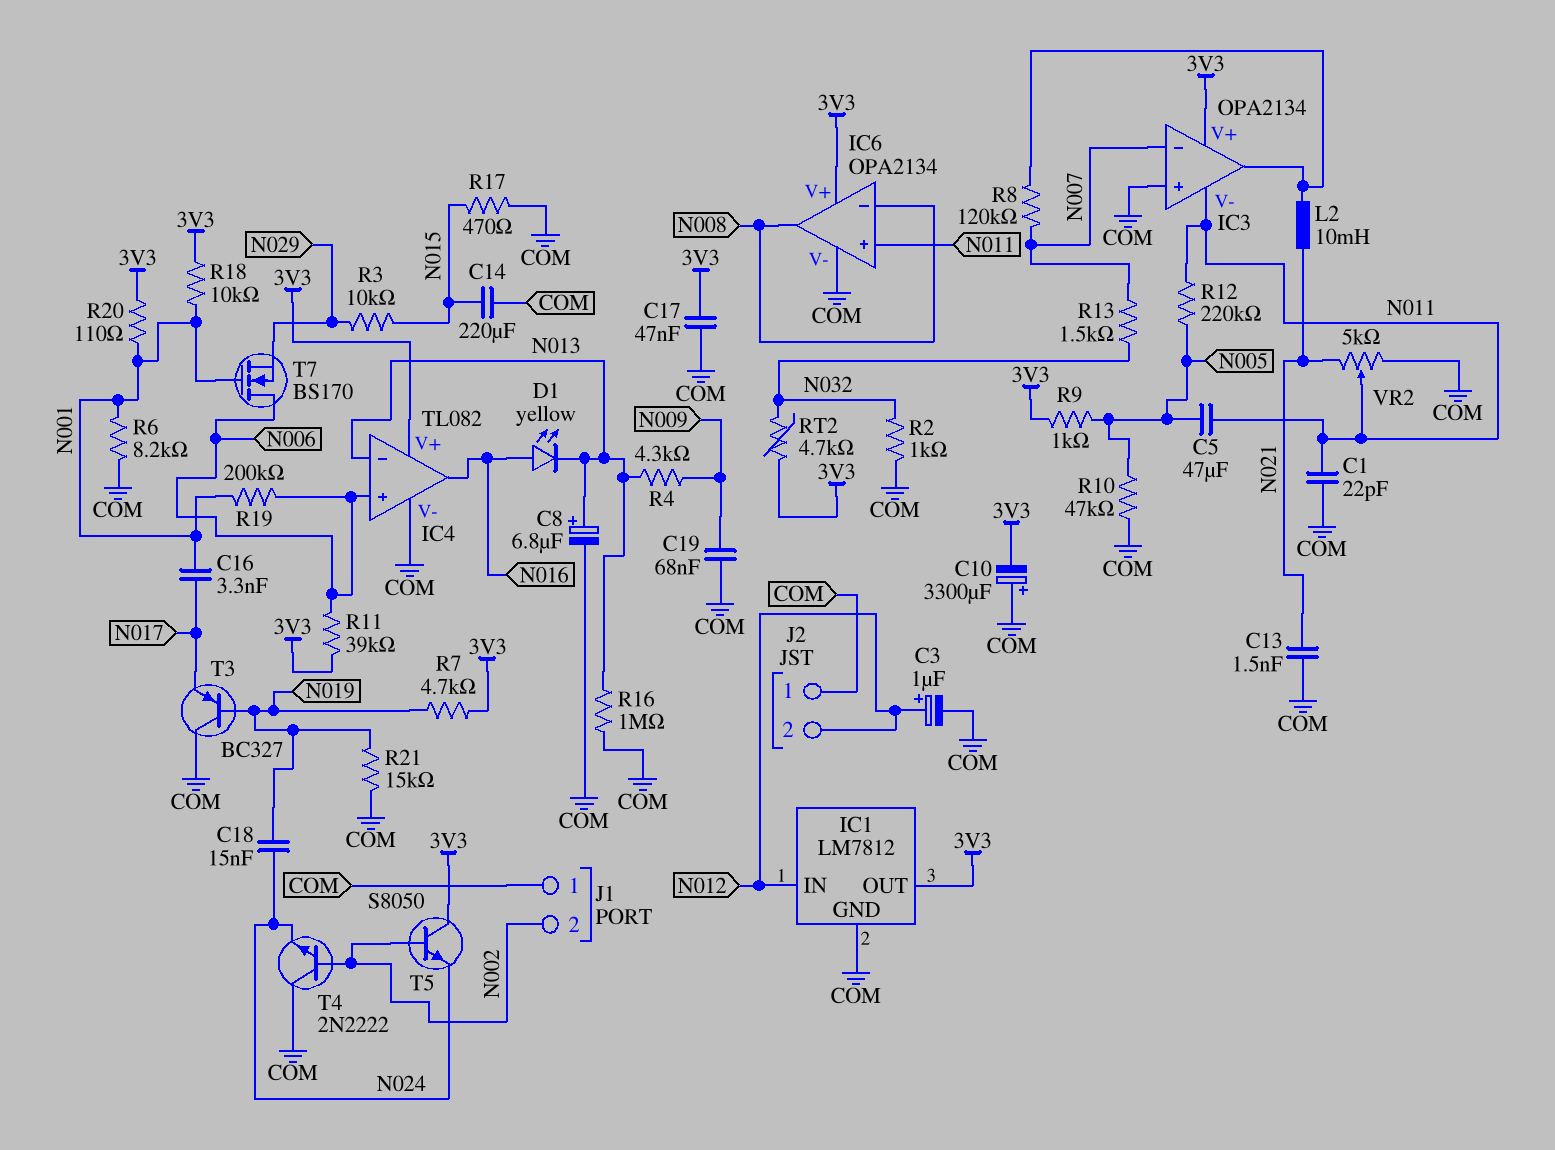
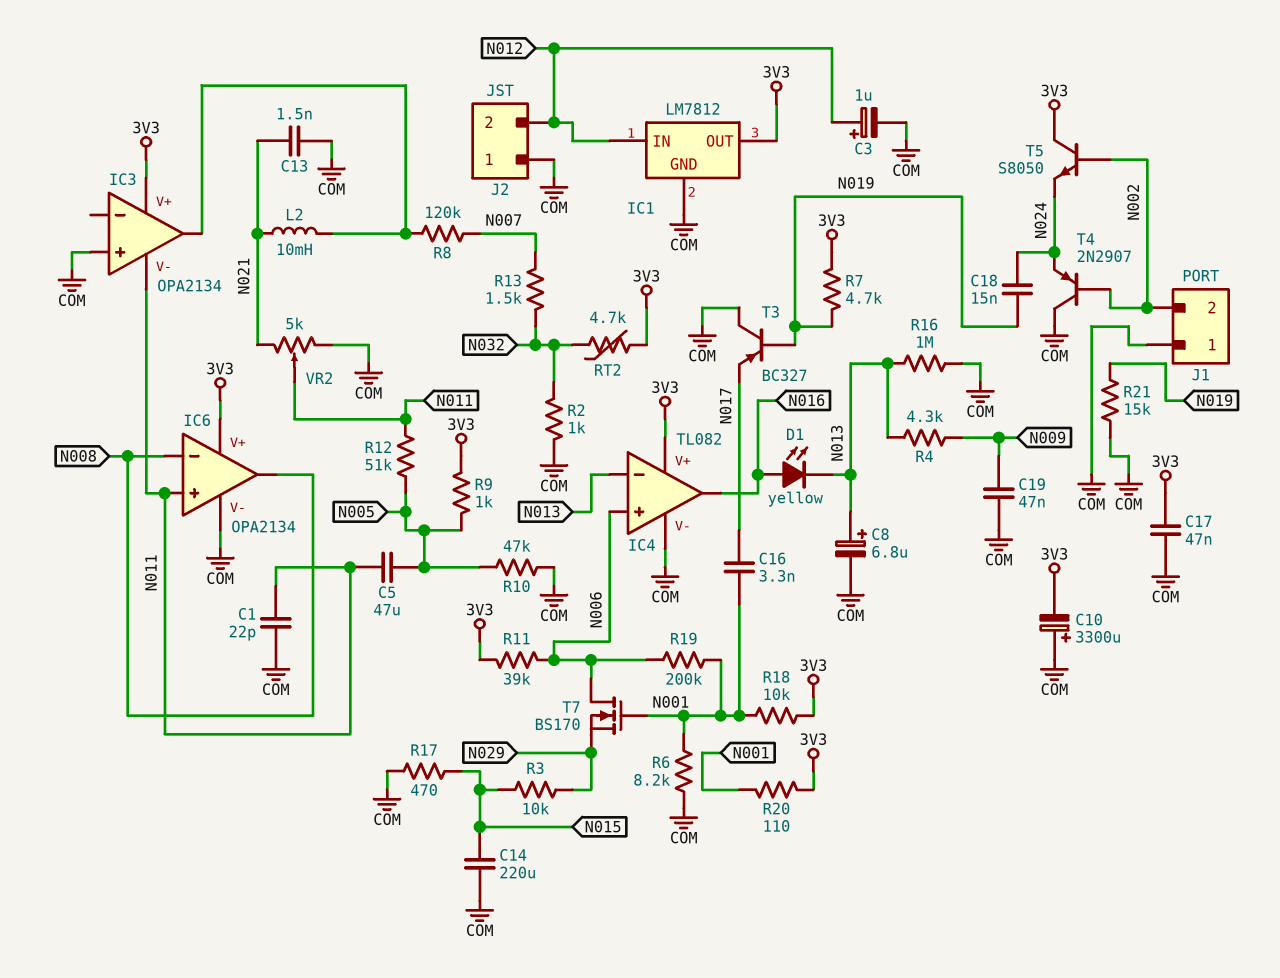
C19: 68nF (COM, N009) -> 47nF (COM, N009)
IC3 pin in-: N007 -> none
R12: 220k (N005, N011) -> 51k (N005, N011)
T4: NPN 2N2222 (B N002, C COM, E N024) -> PNP 2N2907 (B N002, C COM, E N024)

